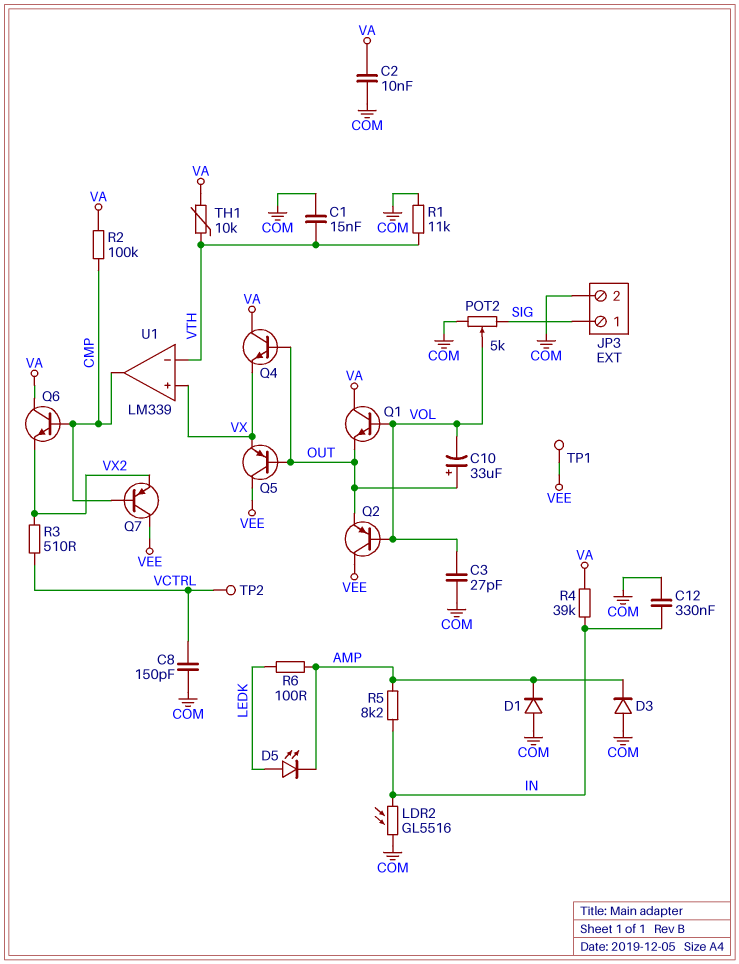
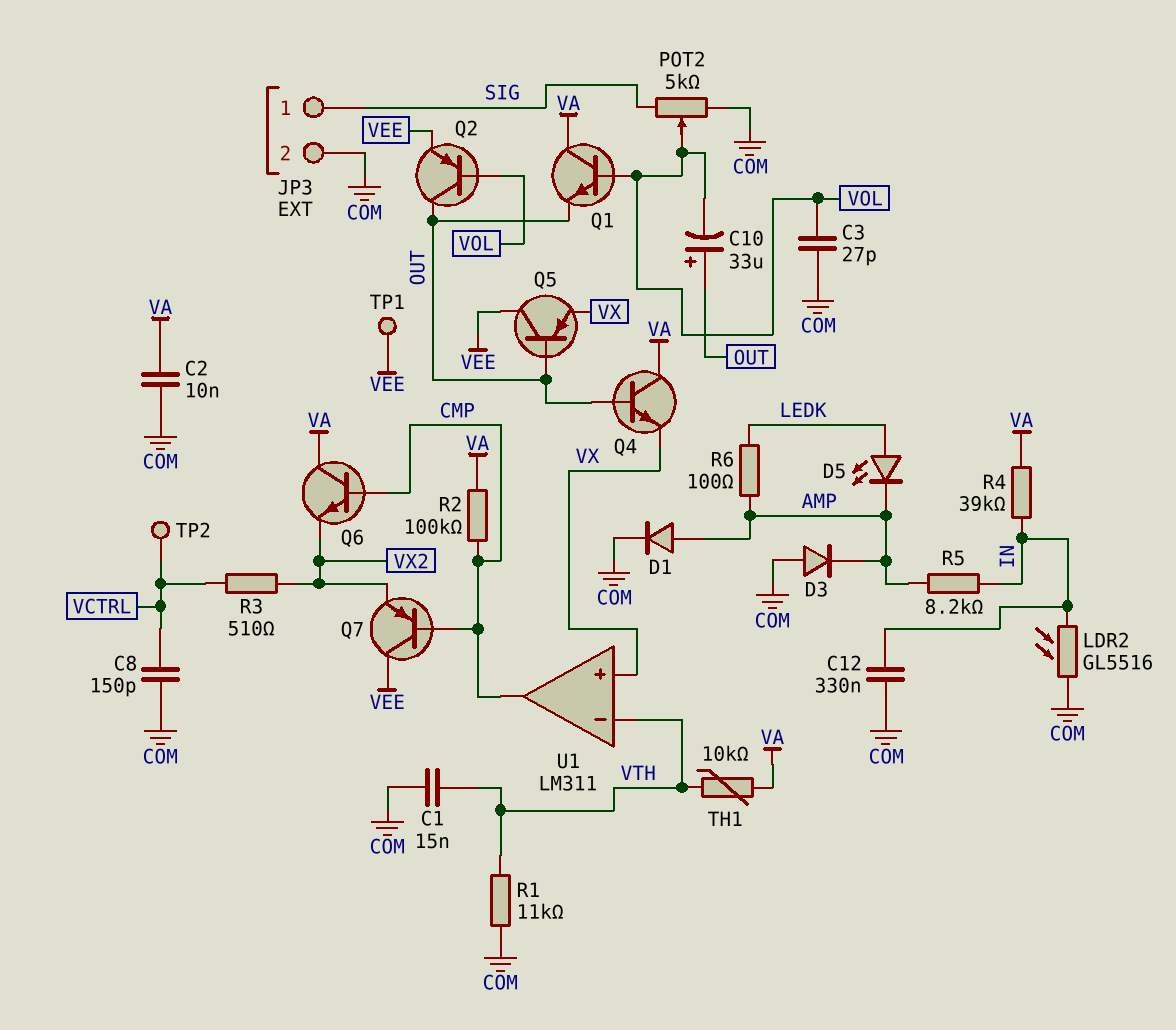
D1: diode (A COM, K AMP) -> diode (A AMP, K COM)
Q2: PNP (B VOL, C VEE, E OUT) -> PNP (B VOL, C OUT, E VEE)
U1: LM339 -> LM311

